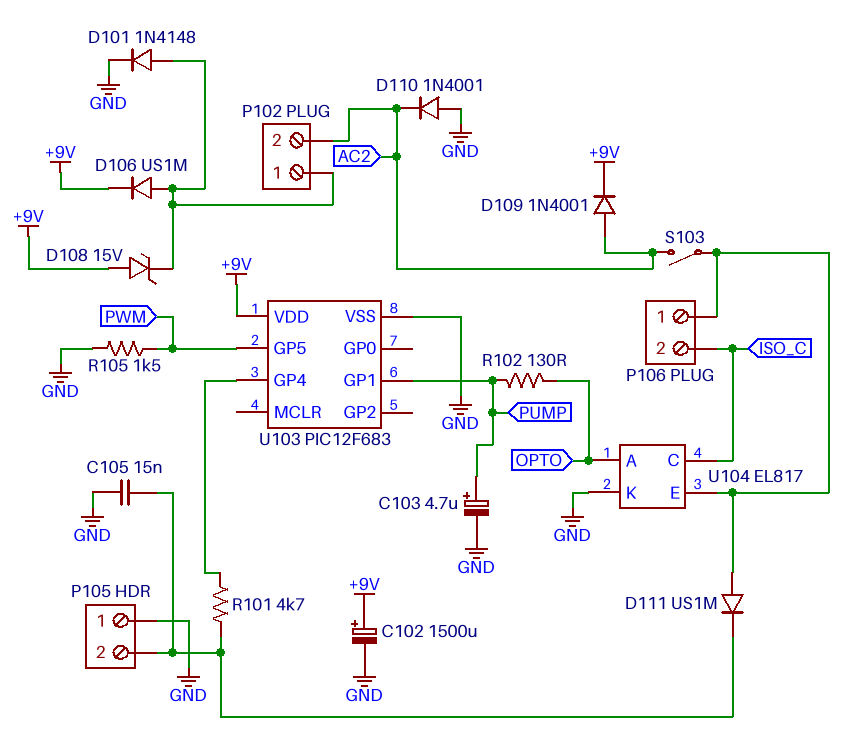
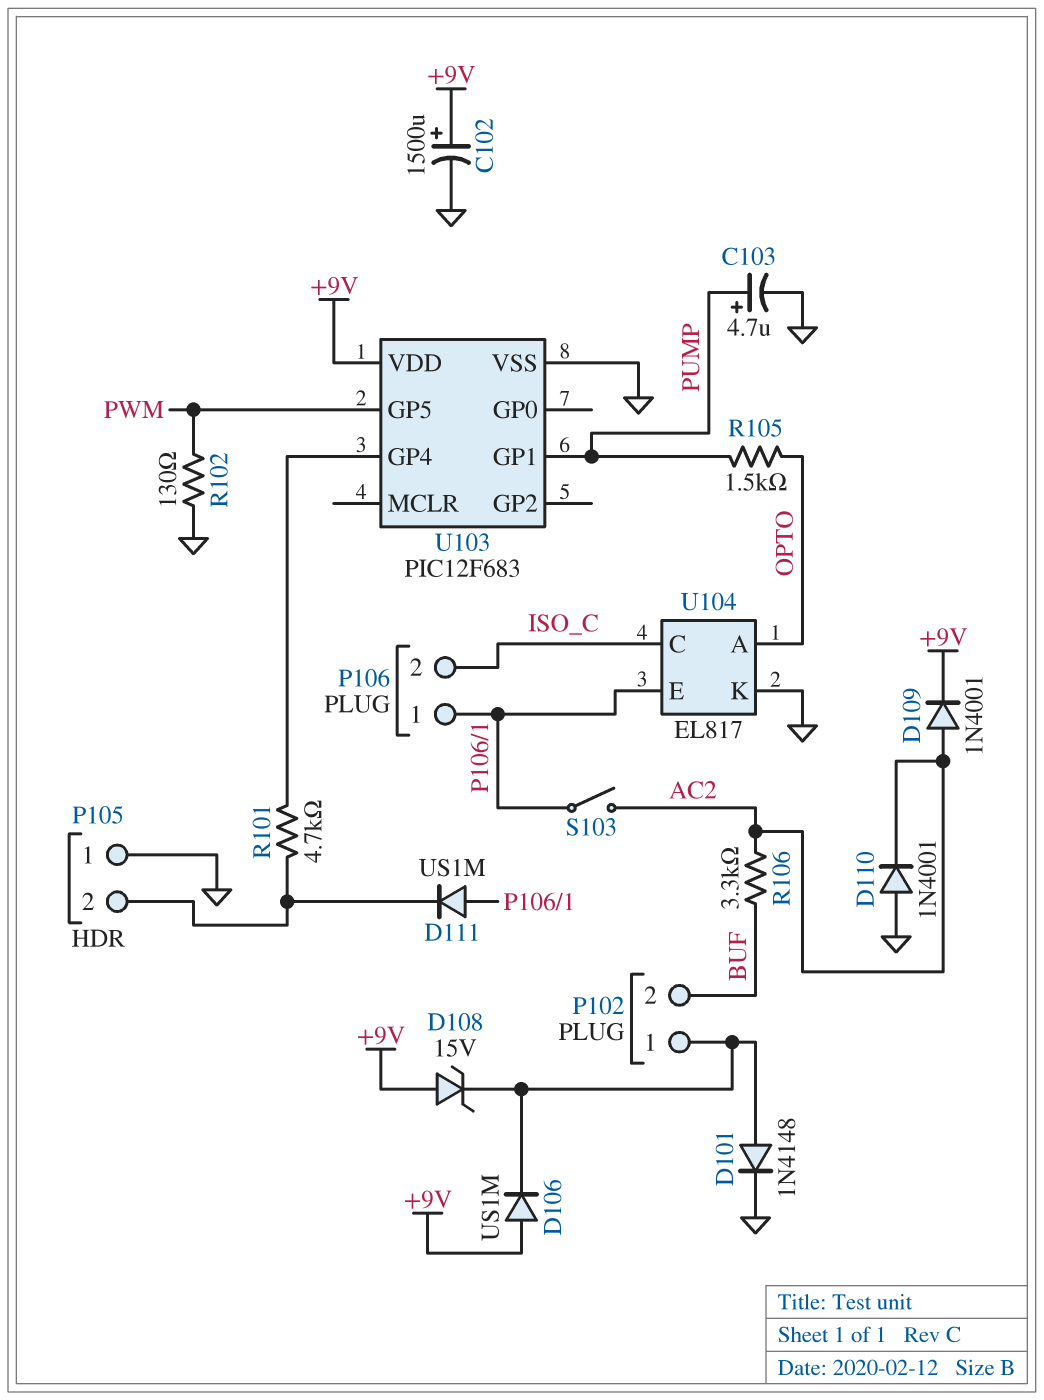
C105: 15nF (GND, P105/2) -> none
D106: diode US1M (A P102/1, K +9V) -> diode US1M (A +9V, K P102/1)
P102 pin 2: AC2 -> BUF
R102: 130 (OPTO, PUMP) -> 130 (GND, PWM)
R105: 1.5k (GND, PWM) -> 1.5k (OPTO, PUMP)
R106: none -> 3.3k (AC2, BUF)

